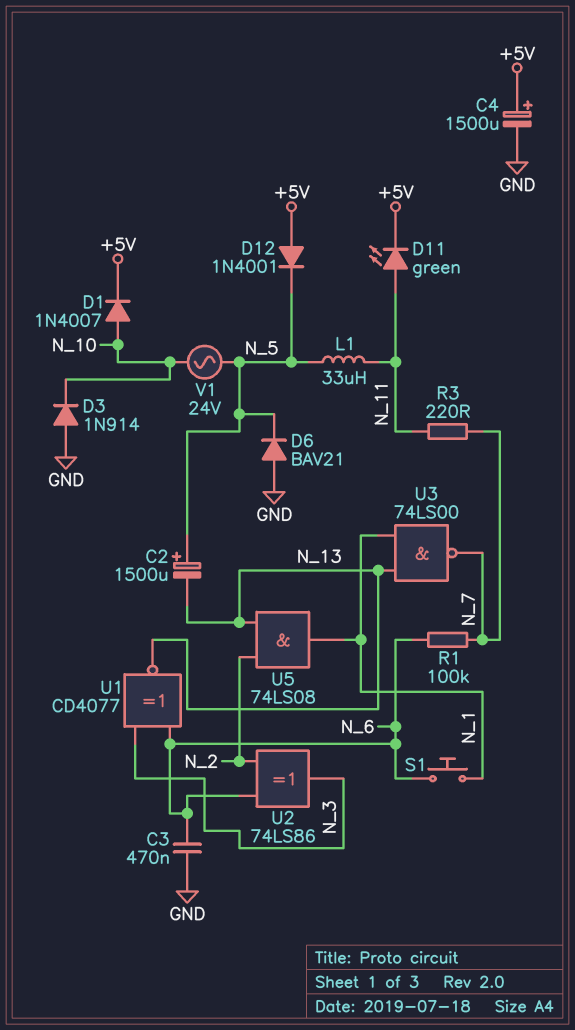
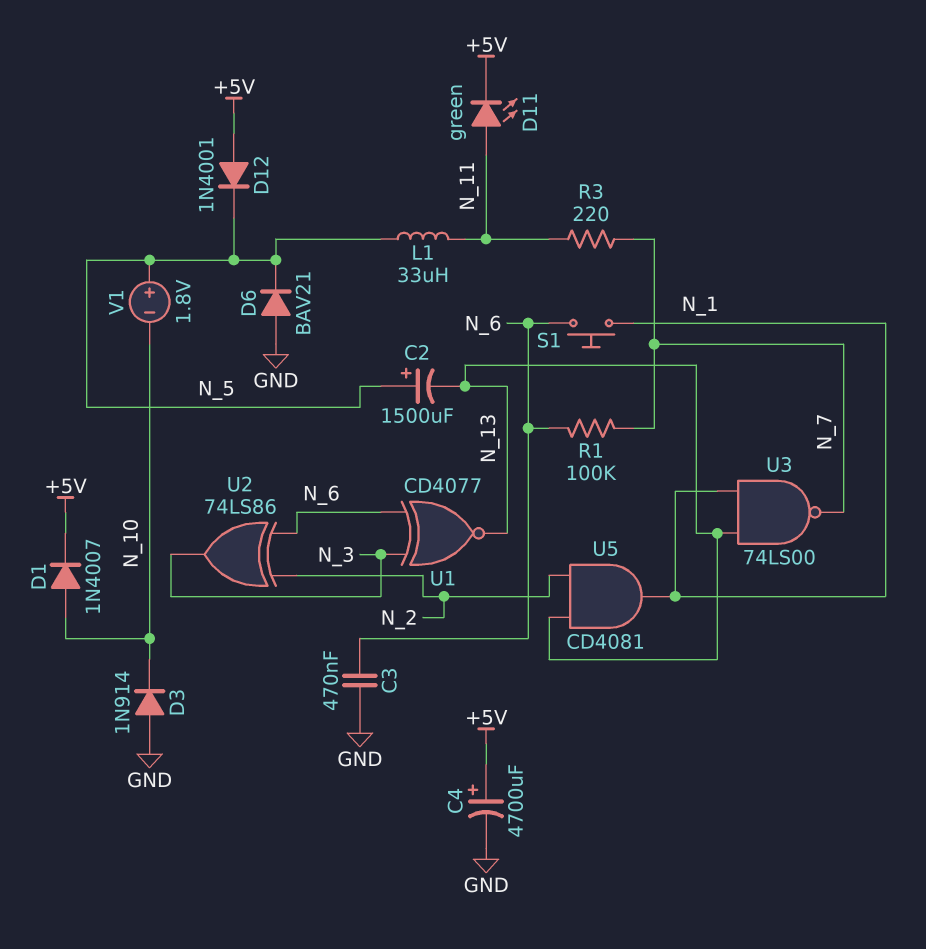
C4: 1500uF (plus +5V, minus GND) -> 4700uF (plus +5V, minus GND)
U5: AND 74LS08 (in N_2, in N_13, out N_1) -> AND CD4081 (in N_2, in N_13, out N_1)
V1: AC 24V (N_5, N_10) -> 1.8V (plus N_5, minus N_10)

